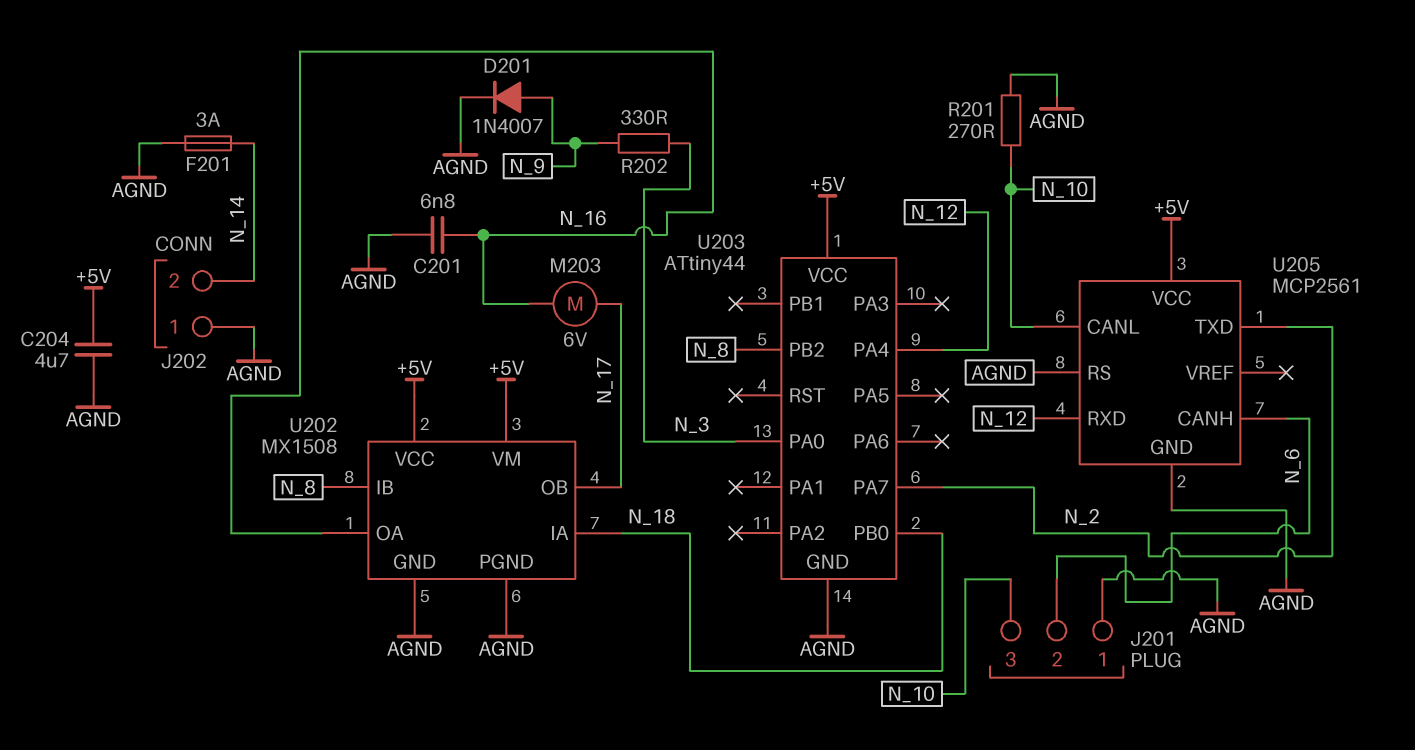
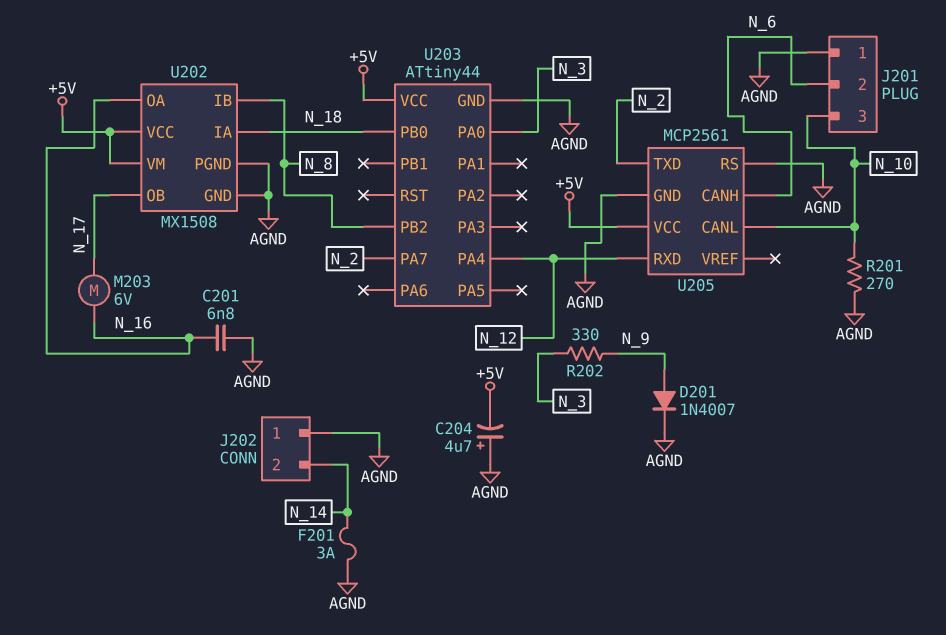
C204: 4.7uF (+5V, AGND) -> 4.7uF (plus AGND, minus +5V)

